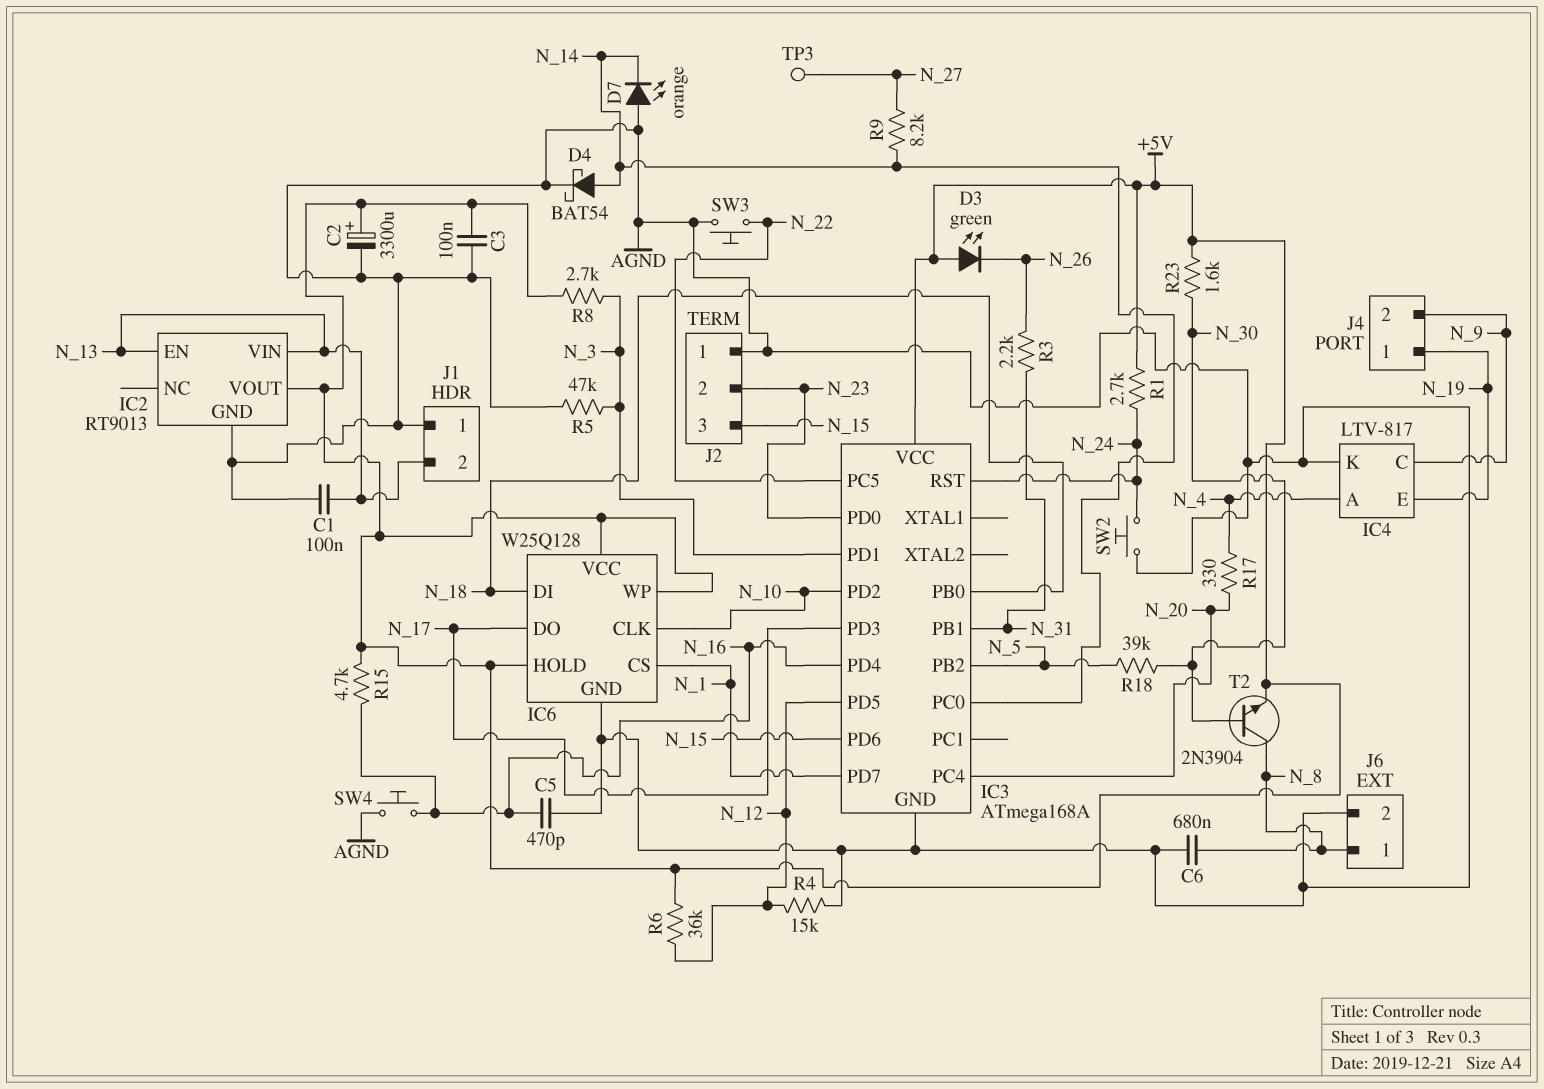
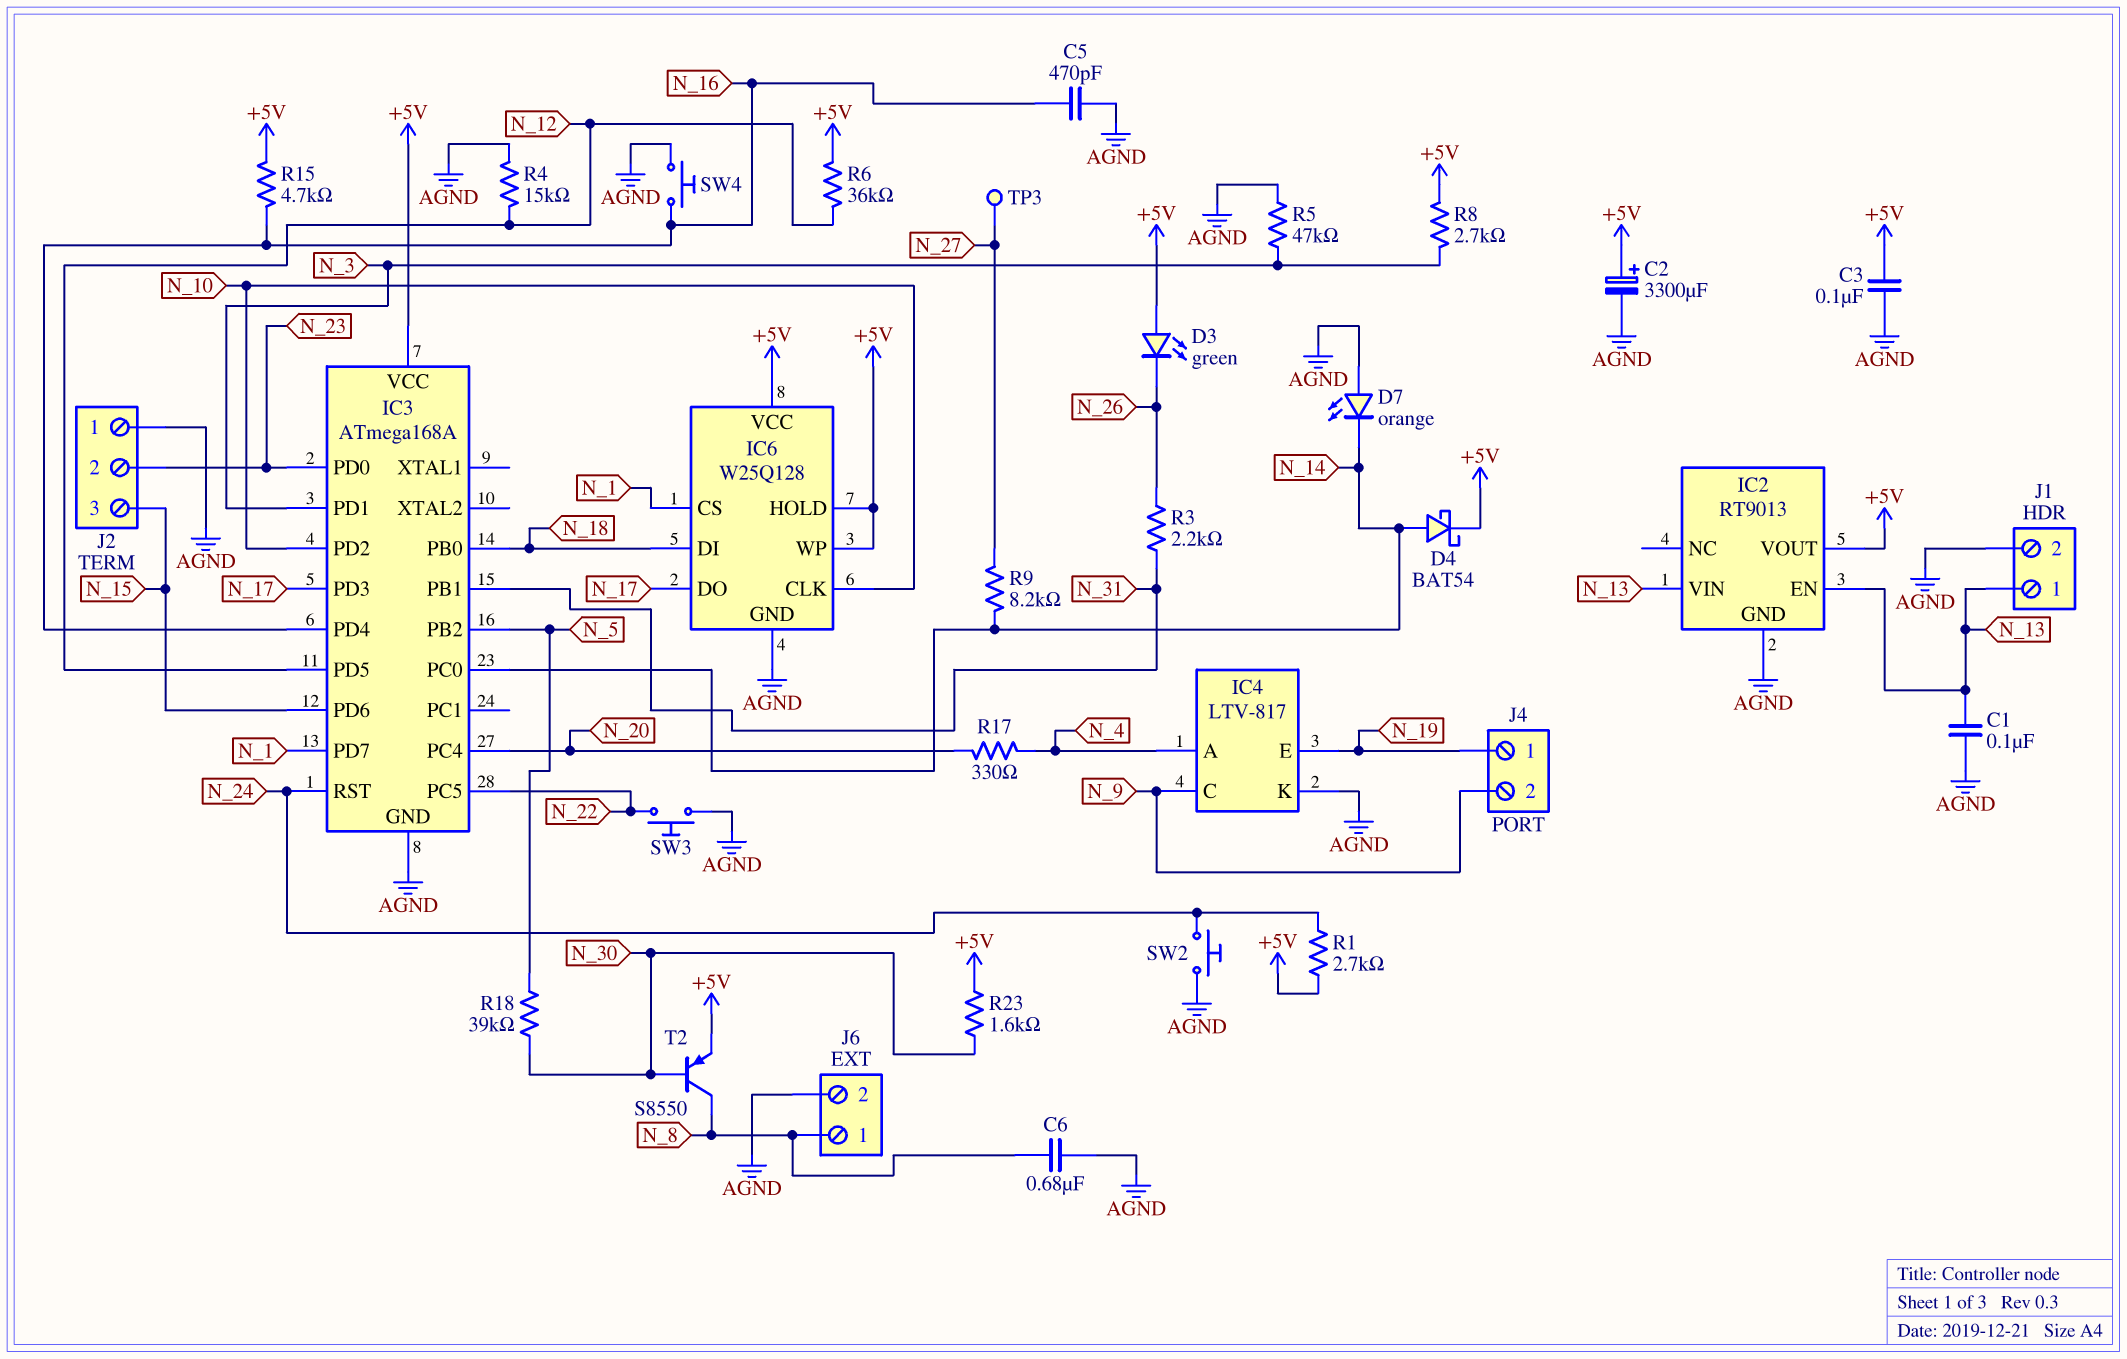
D4: schottky BAT54 (A N_14, K AGND) -> schottky BAT54 (A N_14, K +5V)
J1 pin 1: AGND -> N_13
J1 pin 2: N_13 -> AGND
T2: NPN 2N3904 (B N_30, C N_8, E +5V) -> PNP S8550 (B N_30, C N_8, E +5V)

